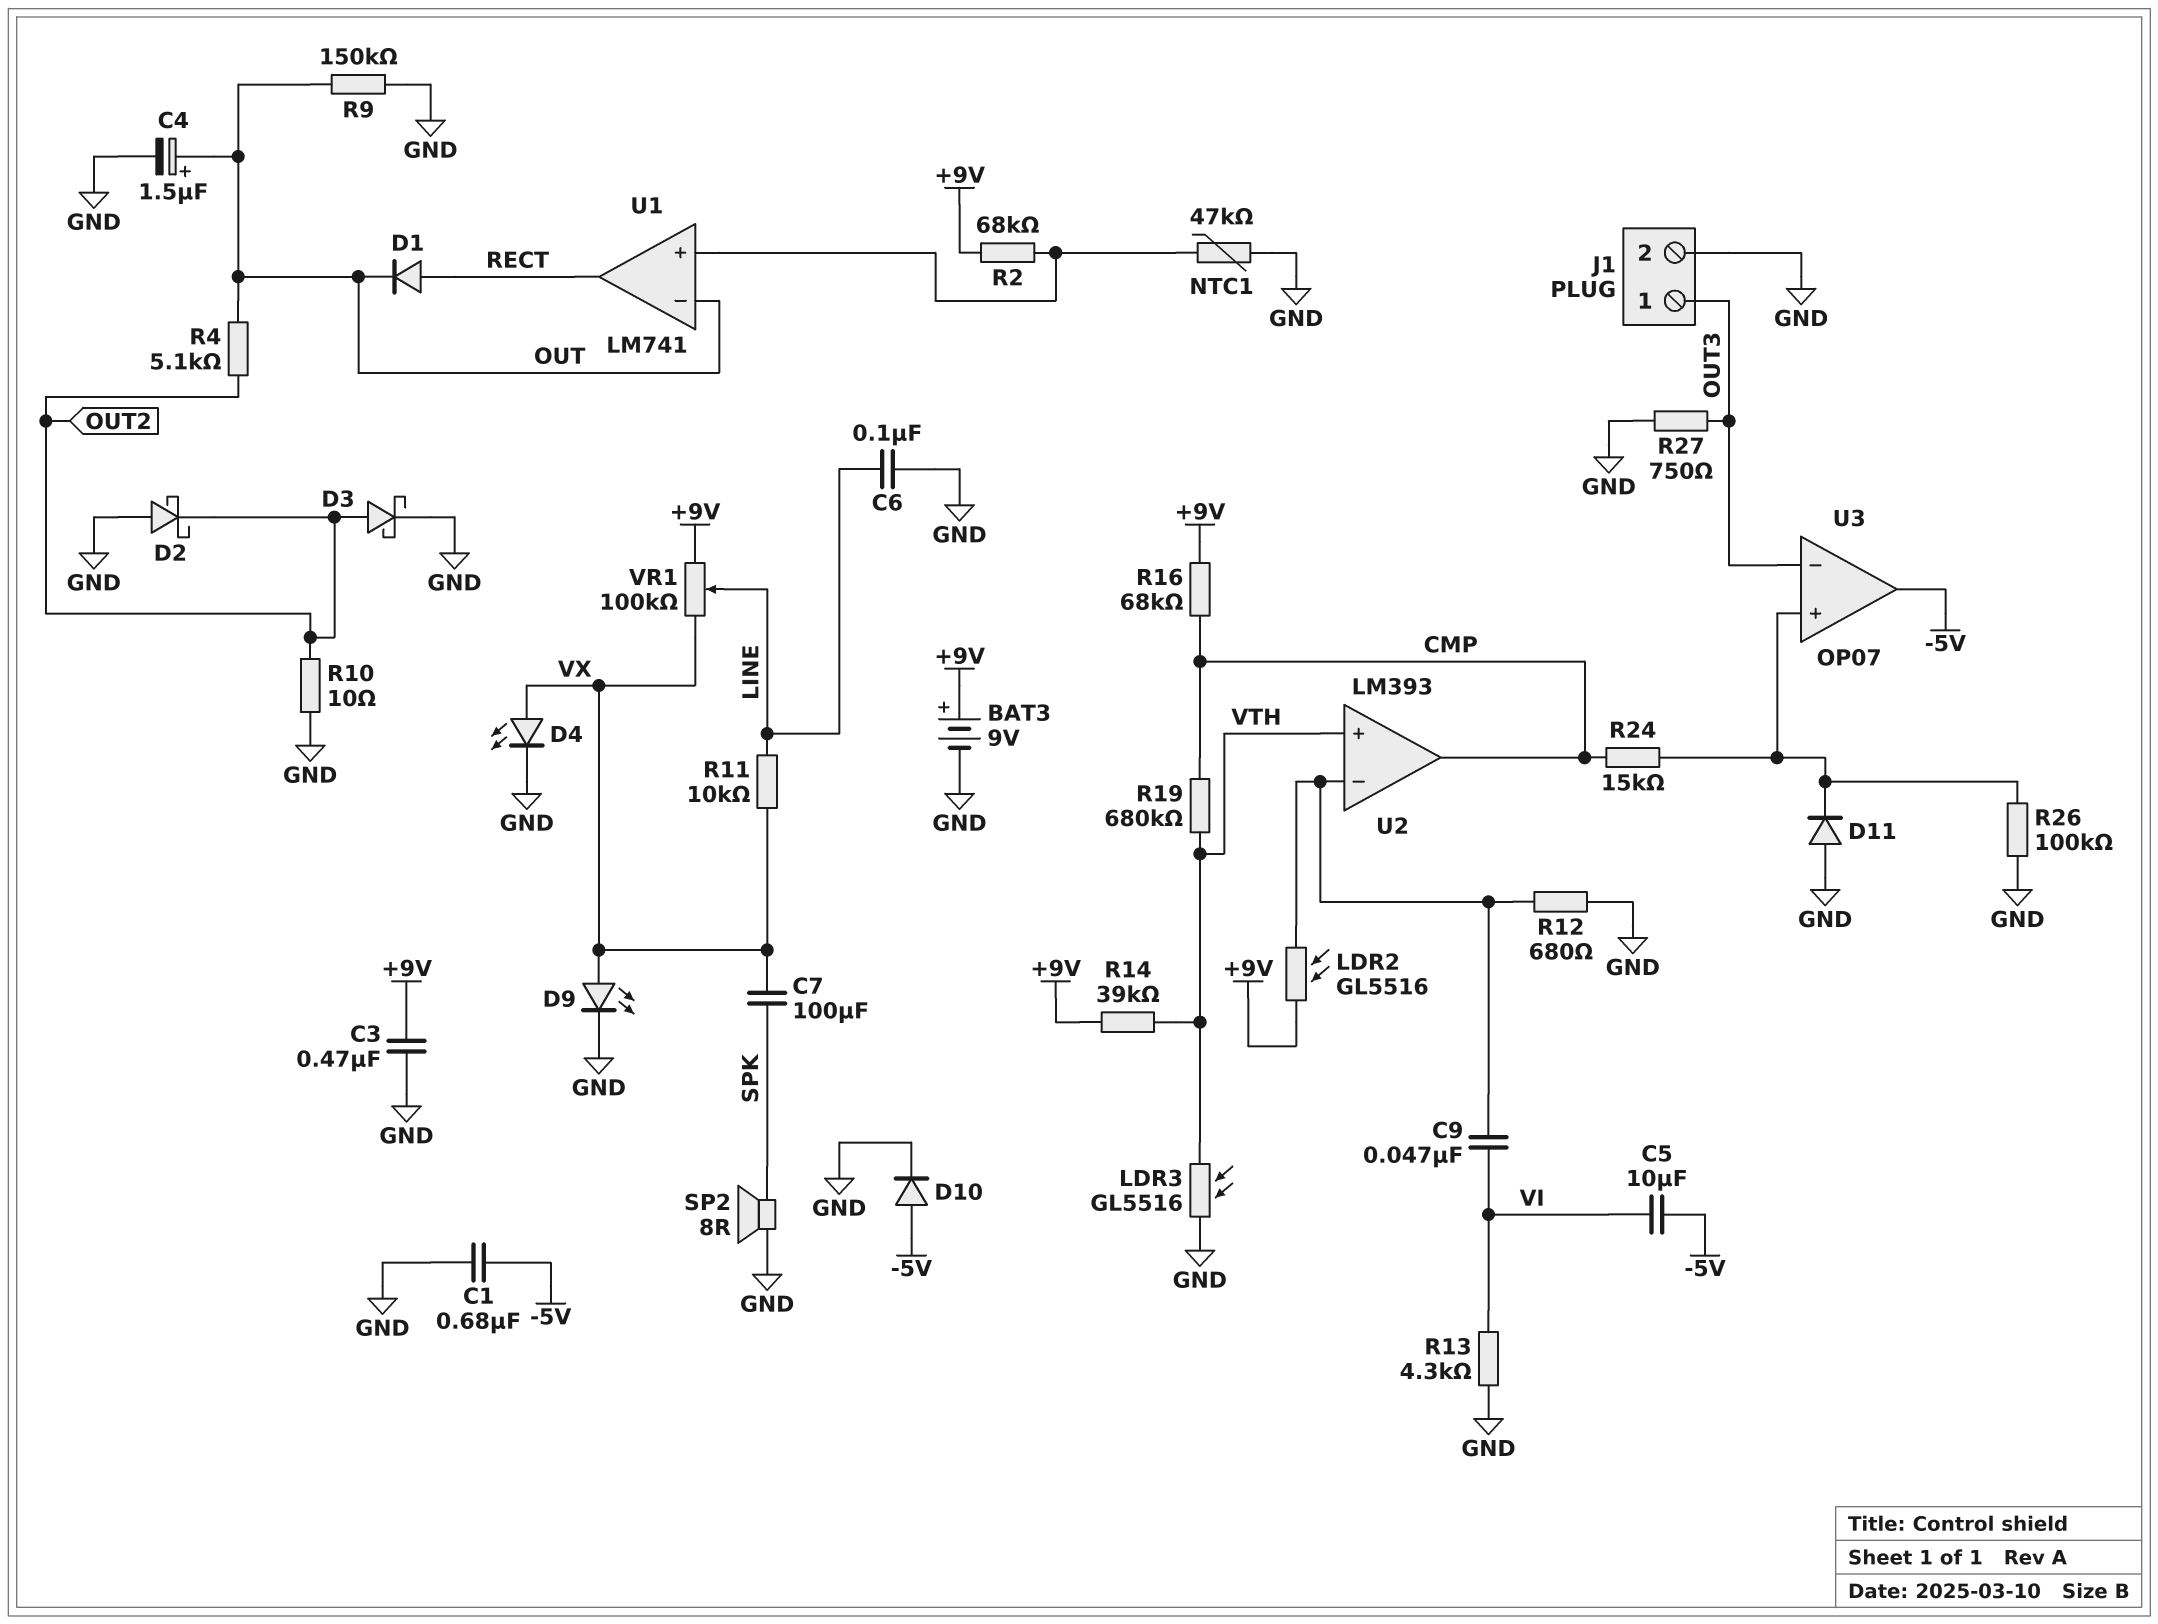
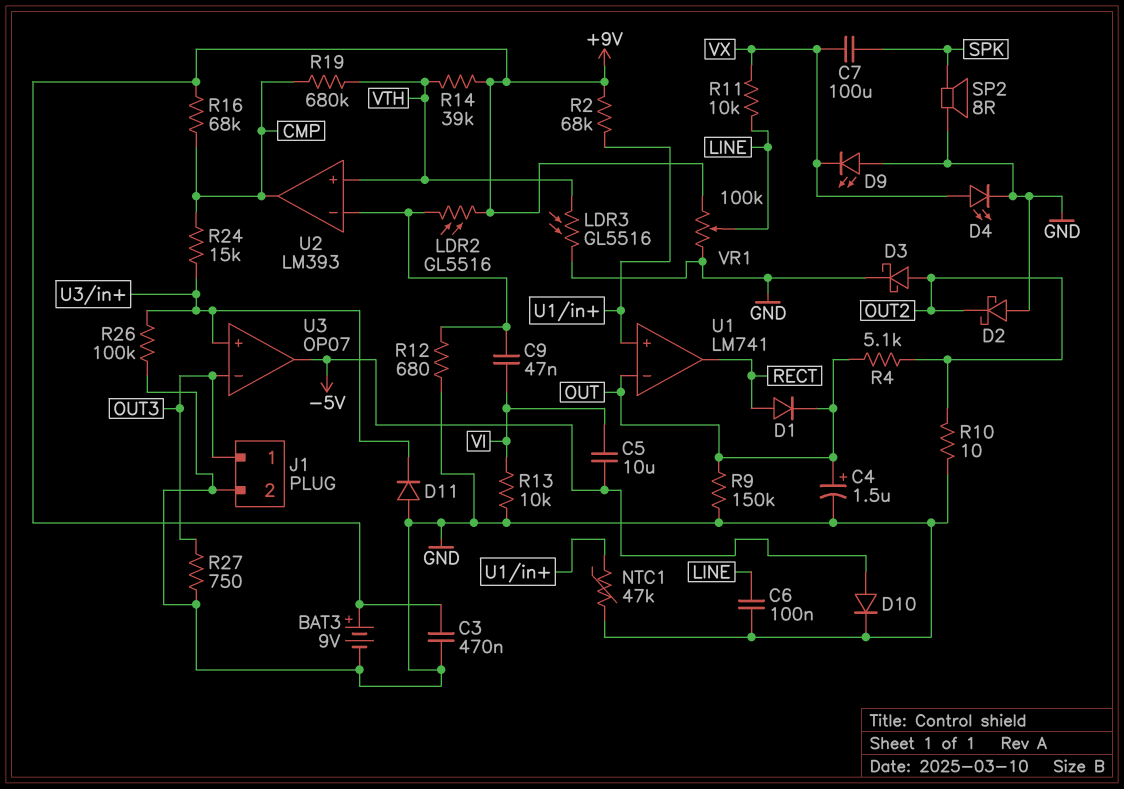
C1: 680nF (-5V, GND) -> none
D9: LED (A VX, K GND) -> LED (A GND, K VX)
R13: 4.3k (GND, VI) -> 10k (GND, VI)
VR1: 100k (+9V, VX, wiper LINE) -> 100k (+9V, GND, wiper LINE)

